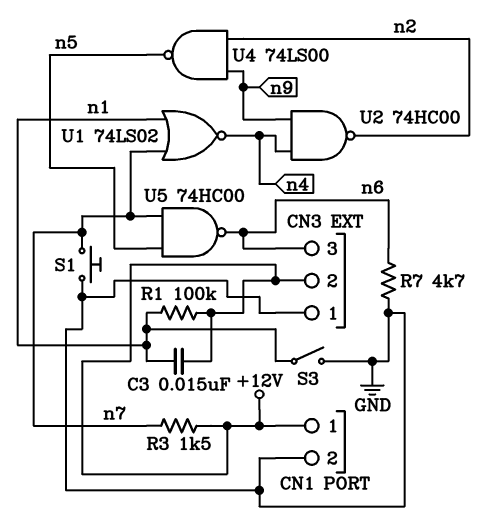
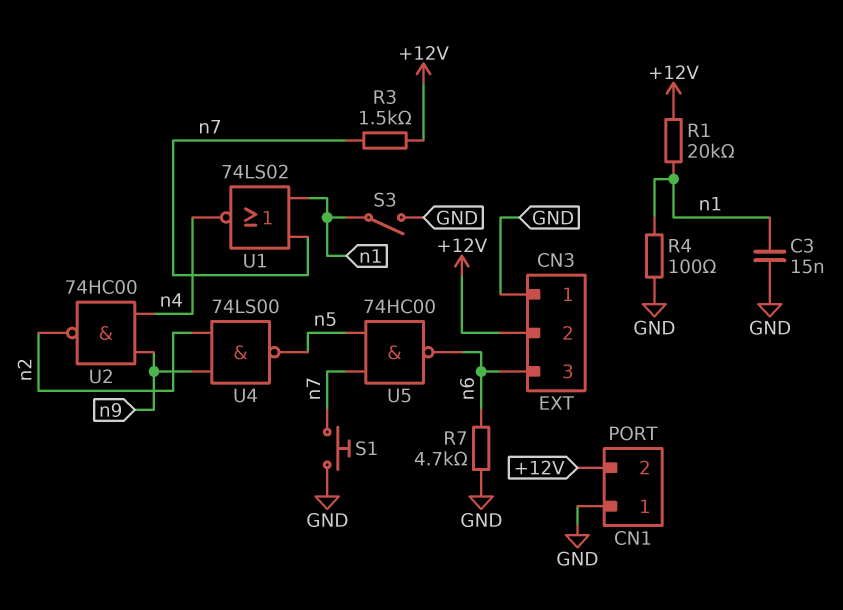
C3: 15nF (+12V, n1) -> 15nF (GND, n1)
CN1 pin 1: +12V -> GND
CN1 pin 2: GND -> +12V
R1: 100k (+12V, n1) -> 20k (+12V, n1)
R4: none -> 100 (GND, n1)

